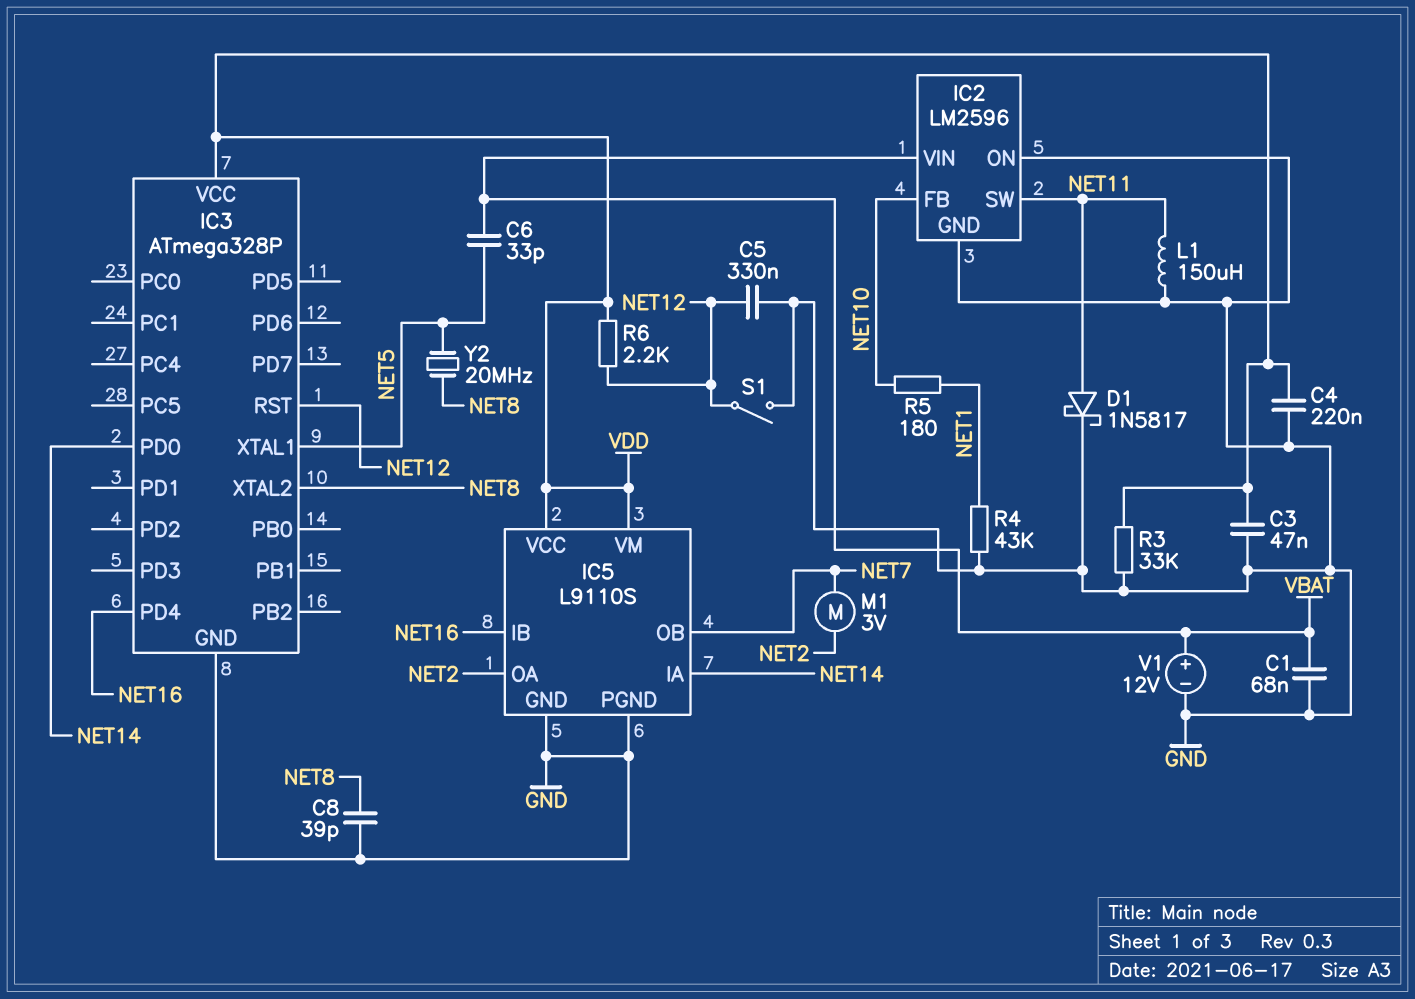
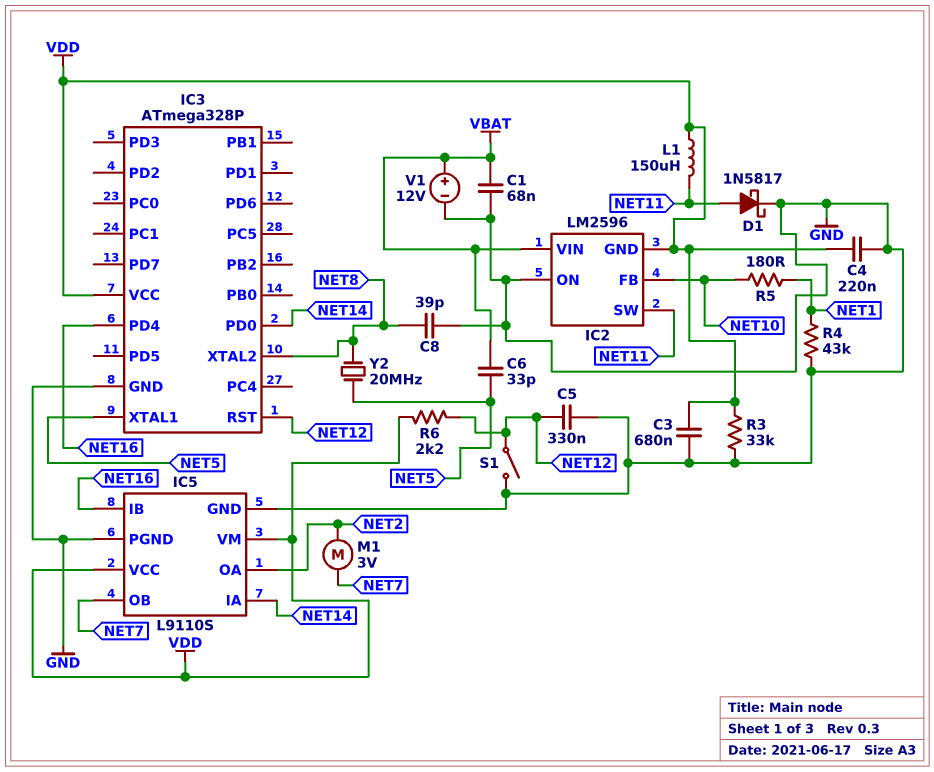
C3: 47nF (GND, VDD) -> 680nF (GND, VDD)
IC2 pin GND: GND -> VDD
L1: 150uH (GND, NET11) -> 150uH (NET11, VDD)

